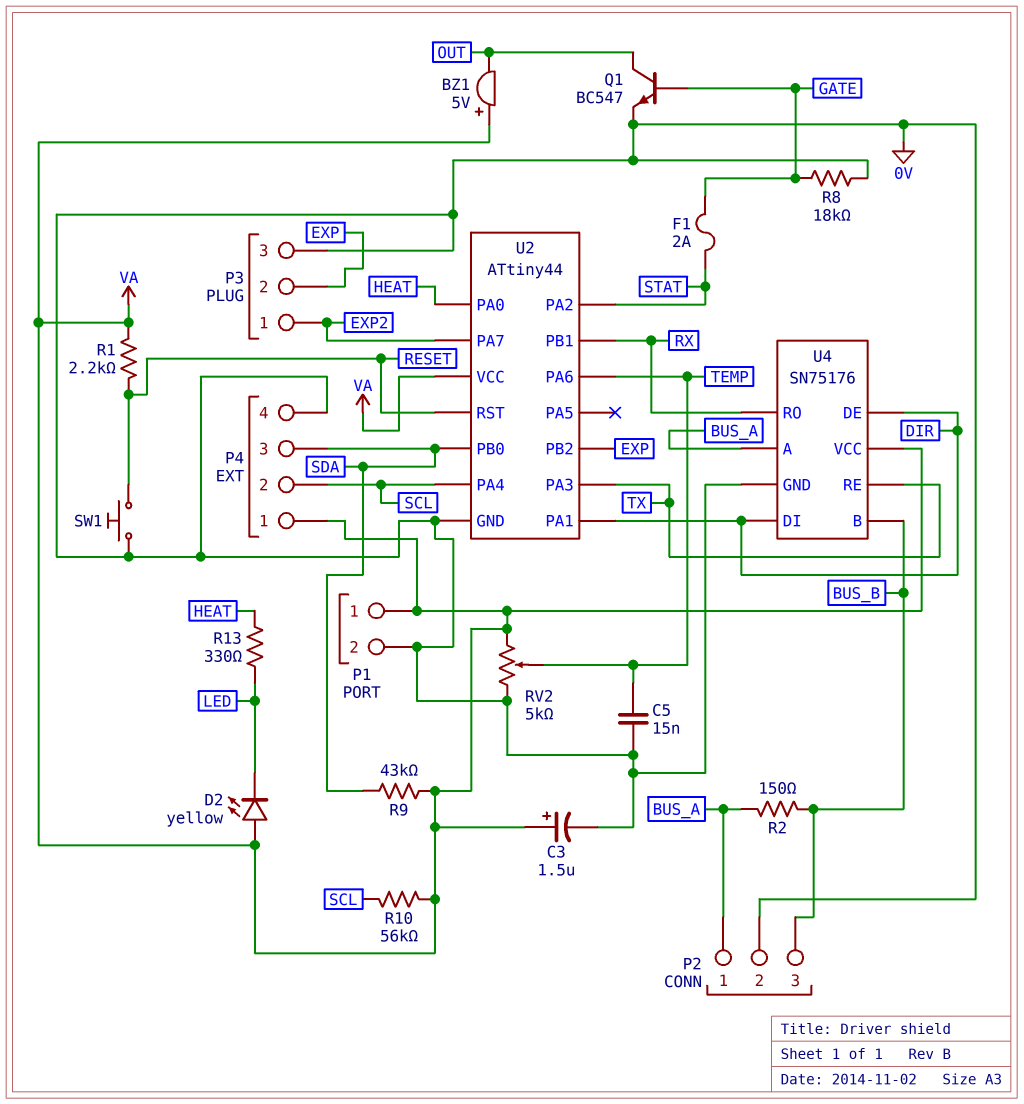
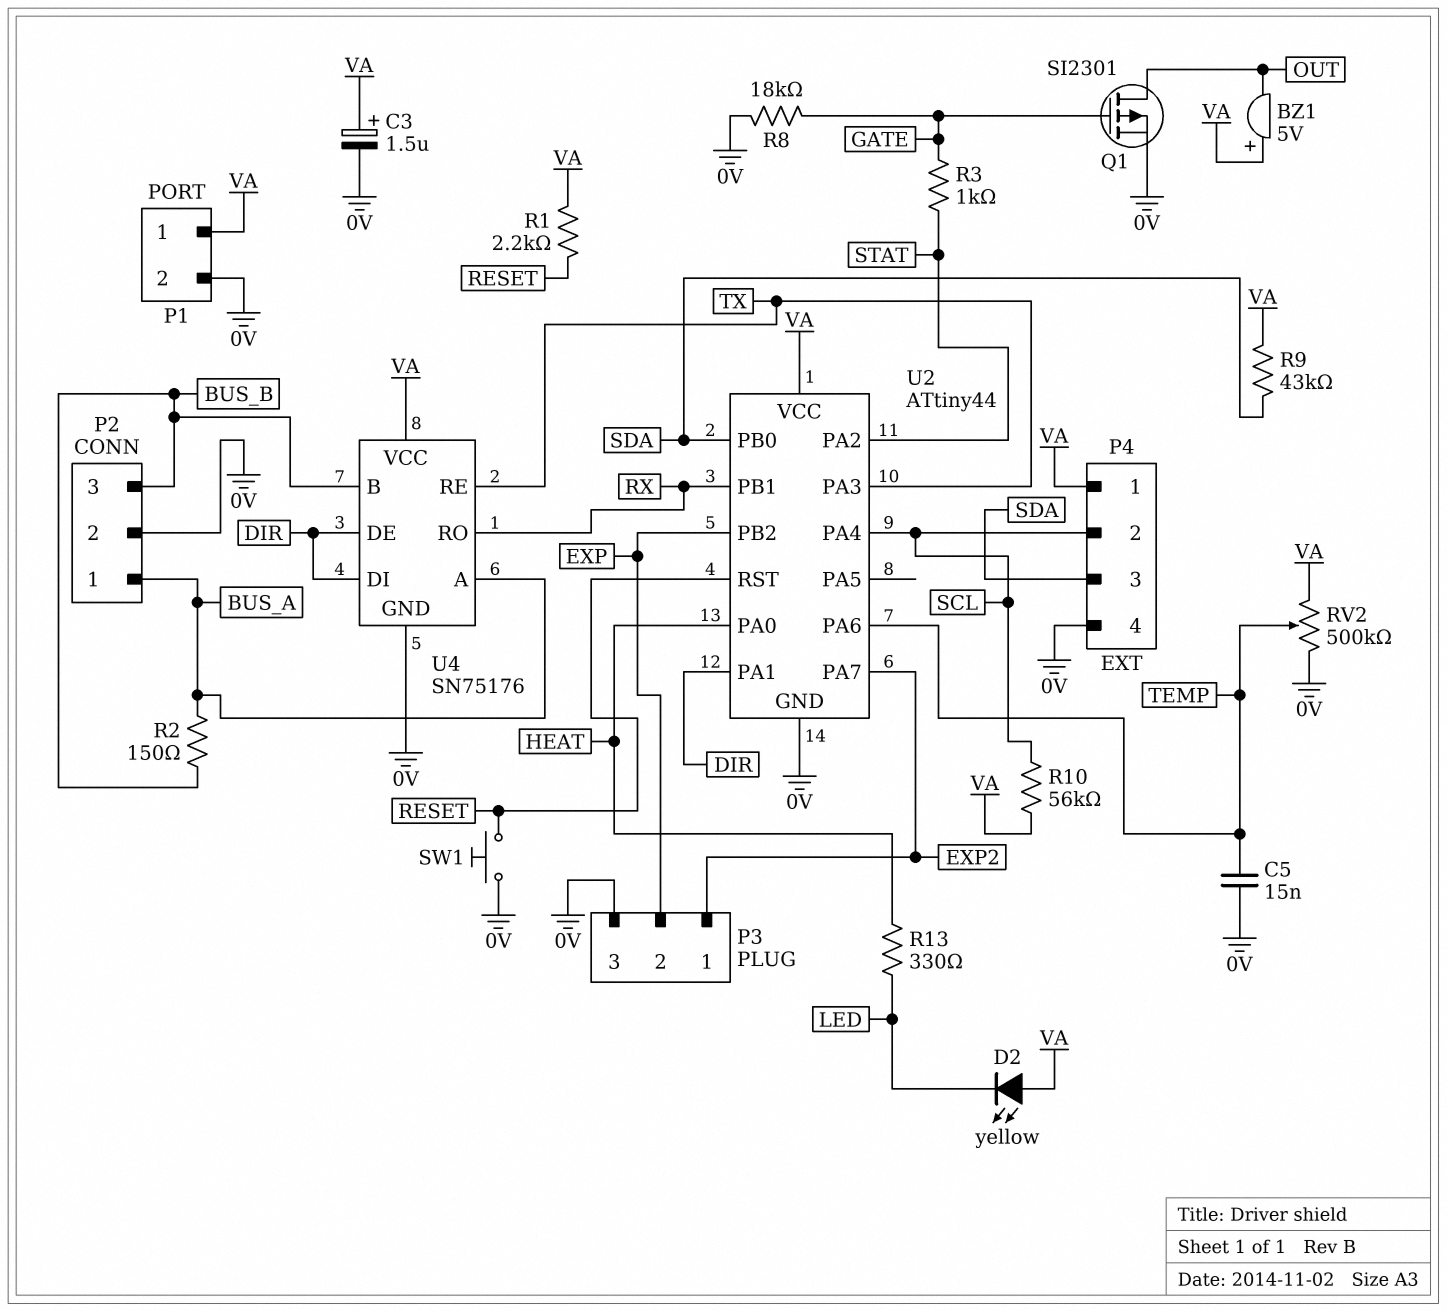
F1: 2A (GATE, STAT) -> none
Q1: NPN BC547 (B GATE, C OUT, E 0V) -> PMOS SI2301 (G GATE, D OUT, S 0V)
R3: none -> 1k (GATE, STAT)
RV2: 5k (0V, VA, wiper TEMP) -> 500k (0V, VA, wiper TEMP)

